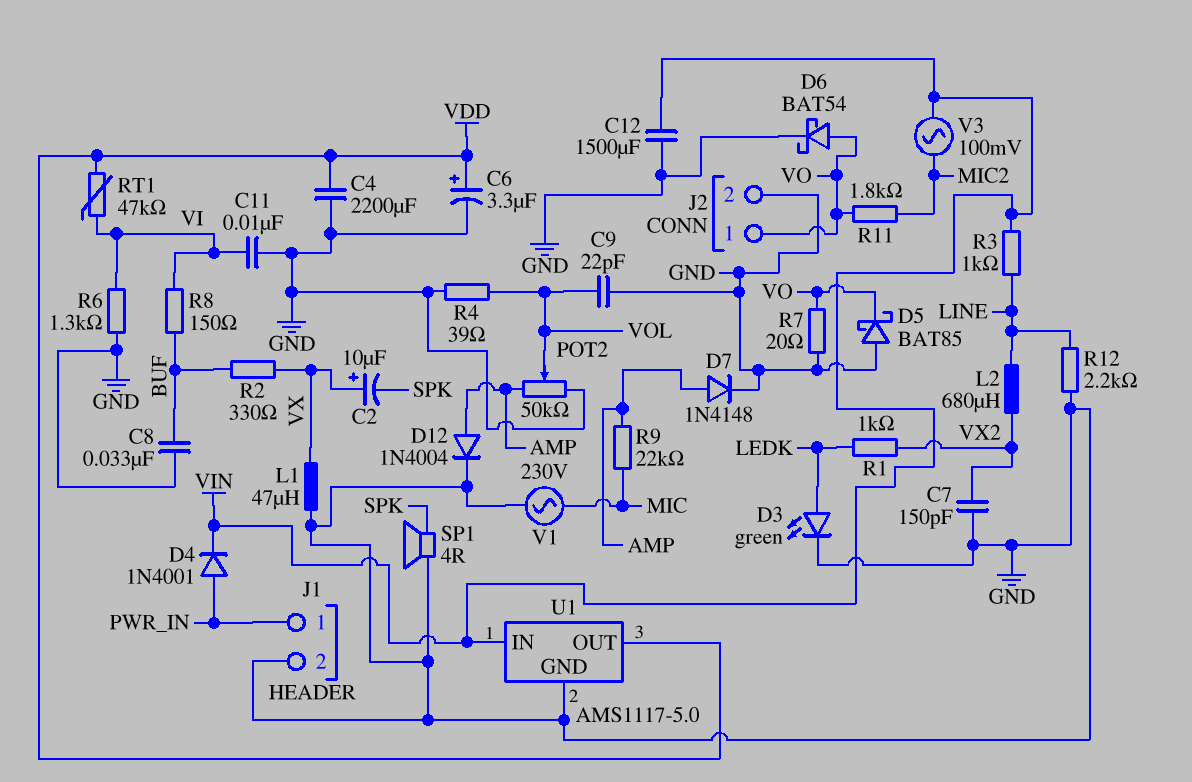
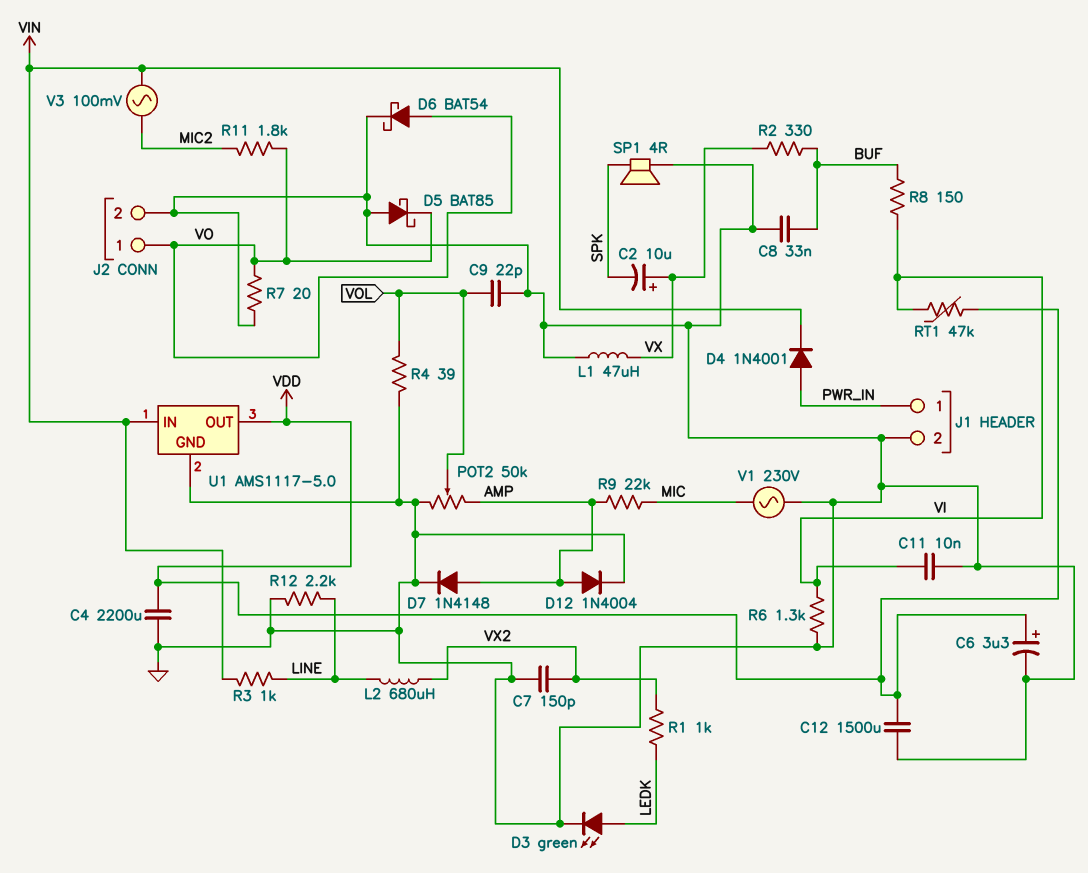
C12: 1500uF (GND, VIN) -> 1500uF (GND, VDD)

